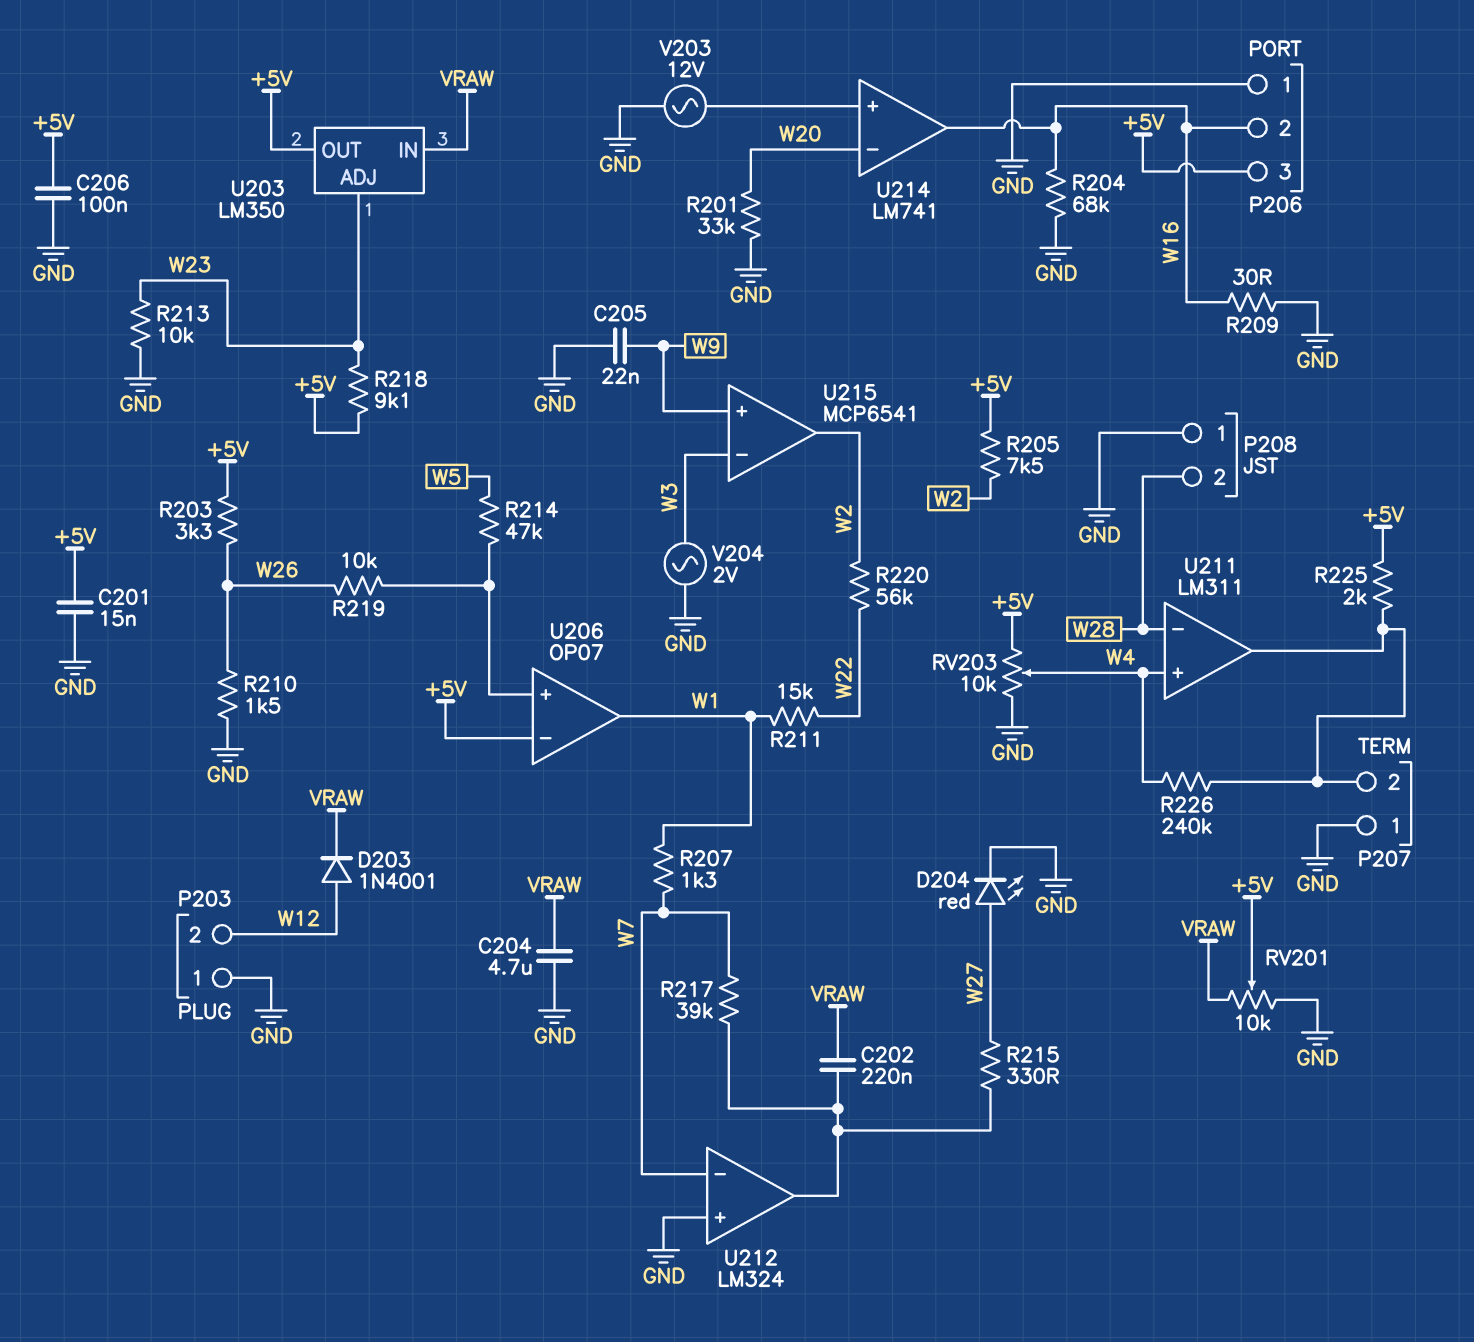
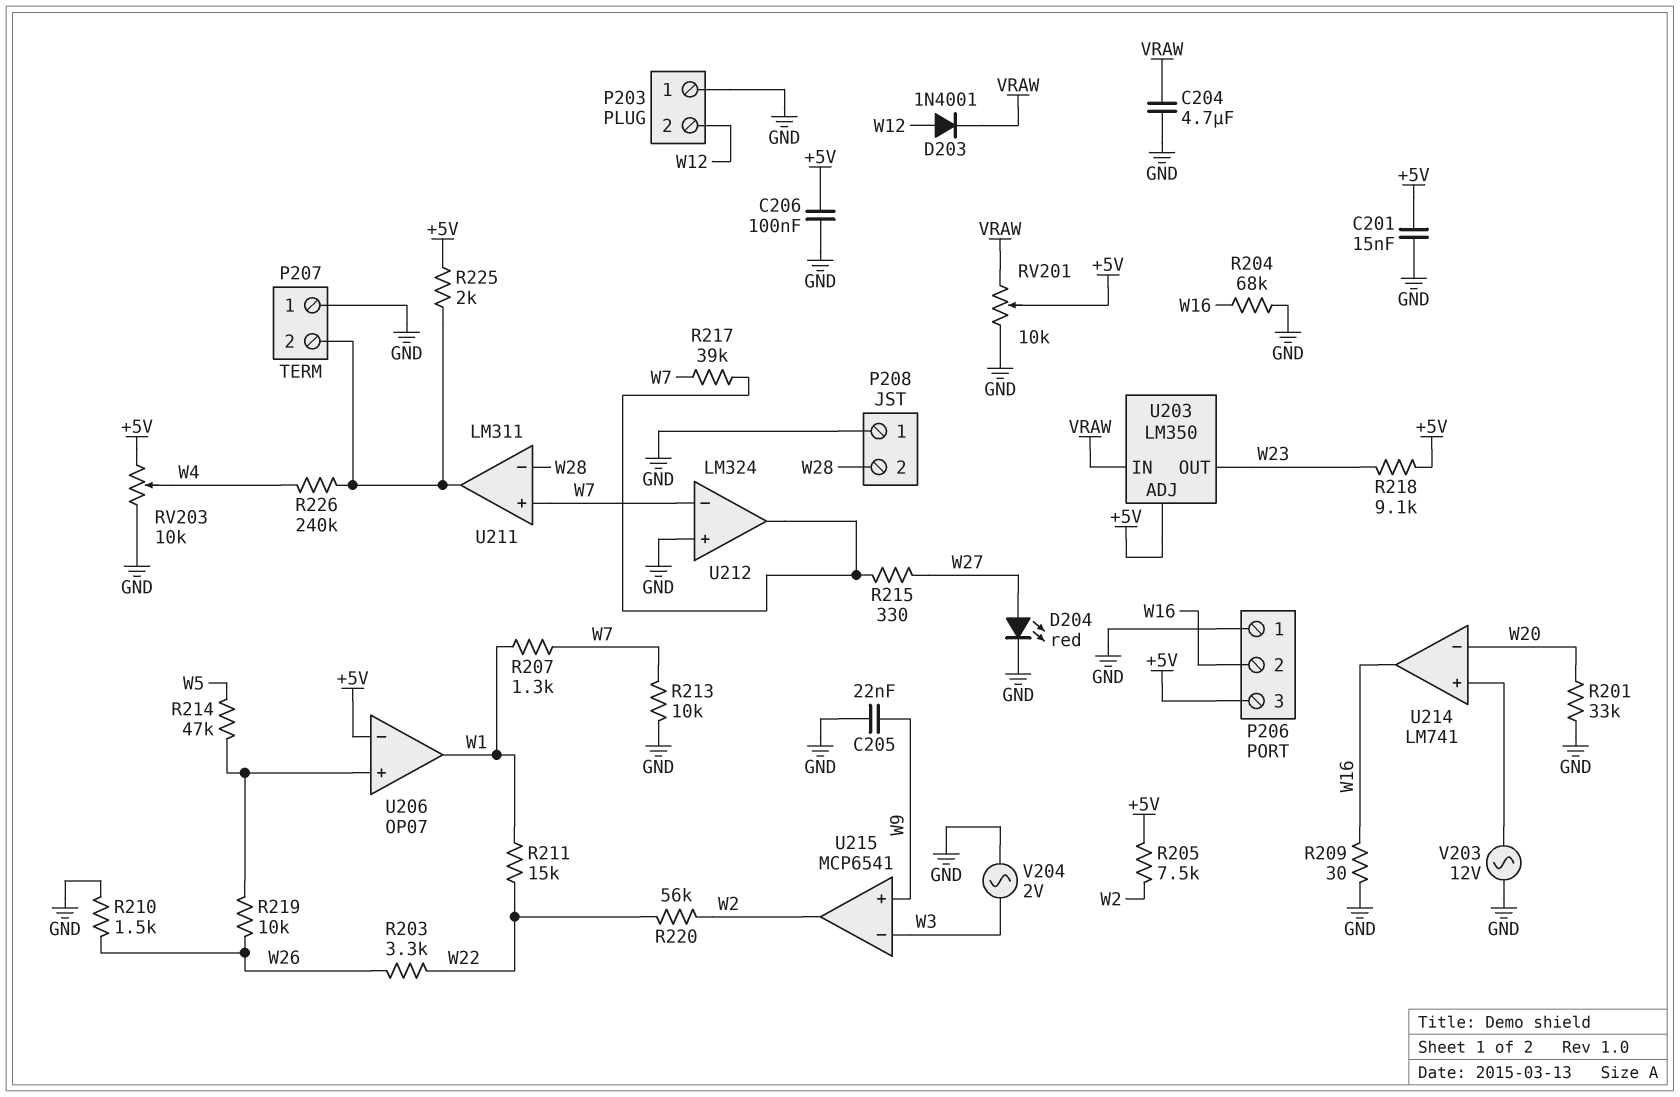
C202: 220nF (U212/out, VRAW) -> none
R203: 3.3k (+5V, W26) -> 3.3k (W22, W26)
R213: 10k (GND, W23) -> 10k (GND, W7)
U203 pin ADJ: W23 -> +5V
U203 pin OUT: +5V -> W23
U211 pin in+: W4 -> W7

